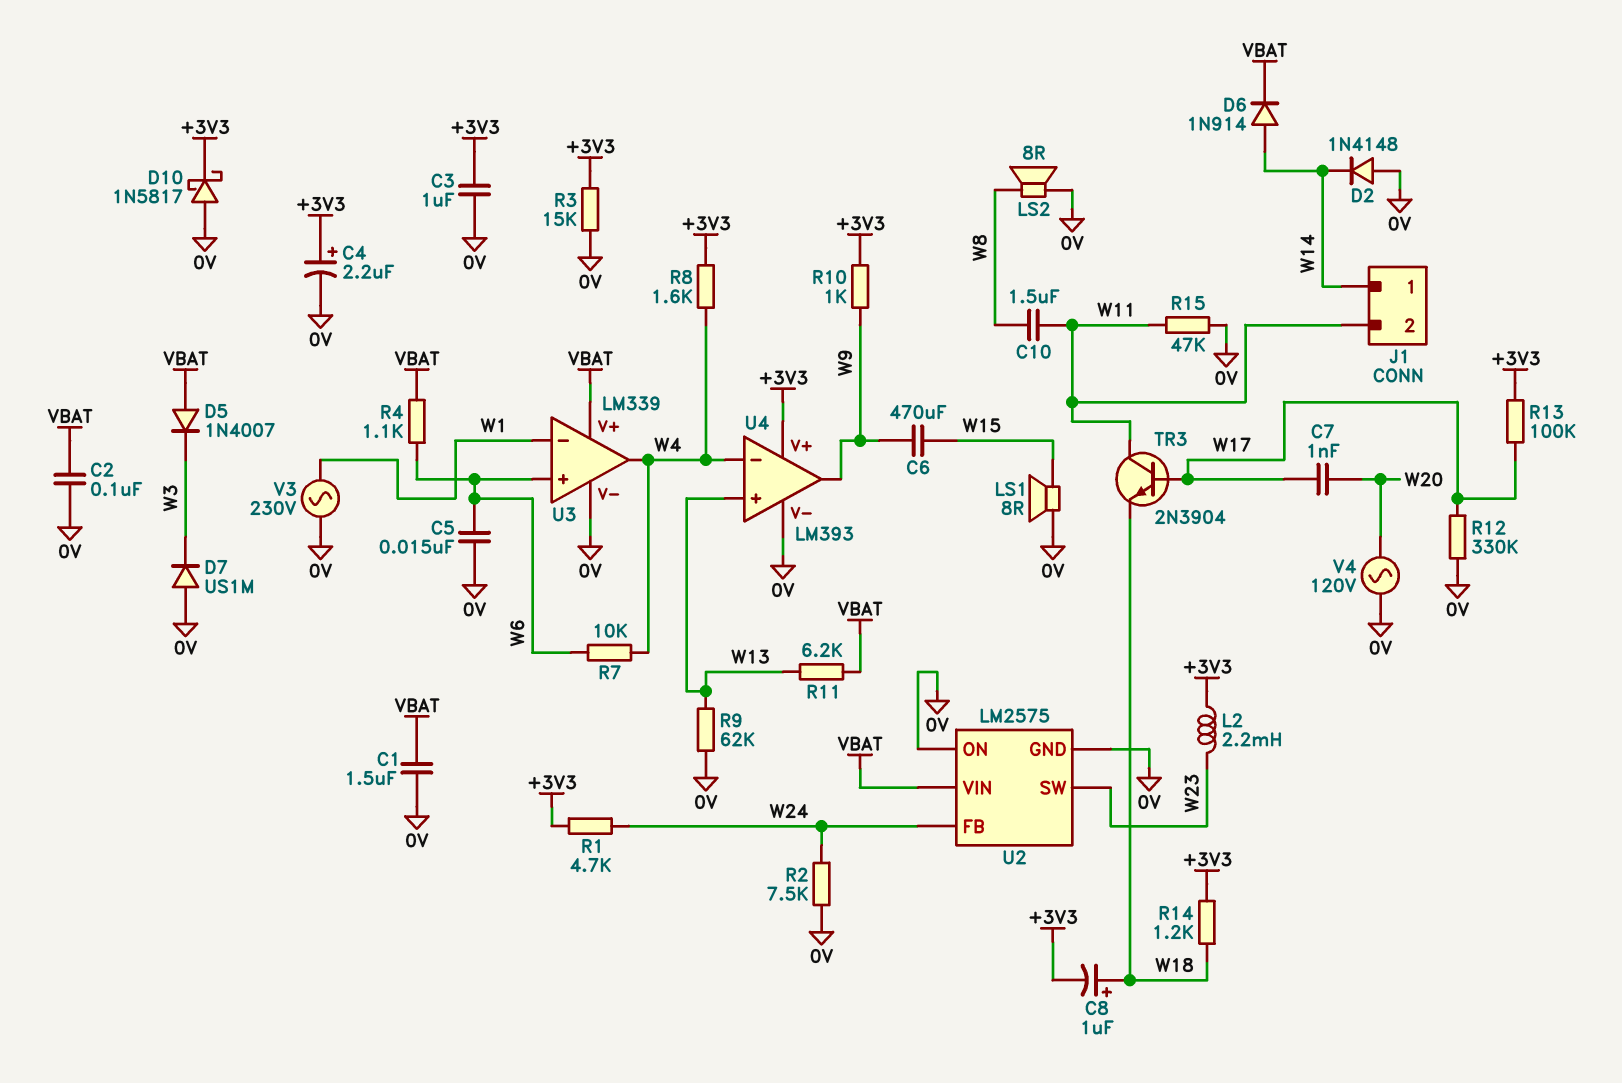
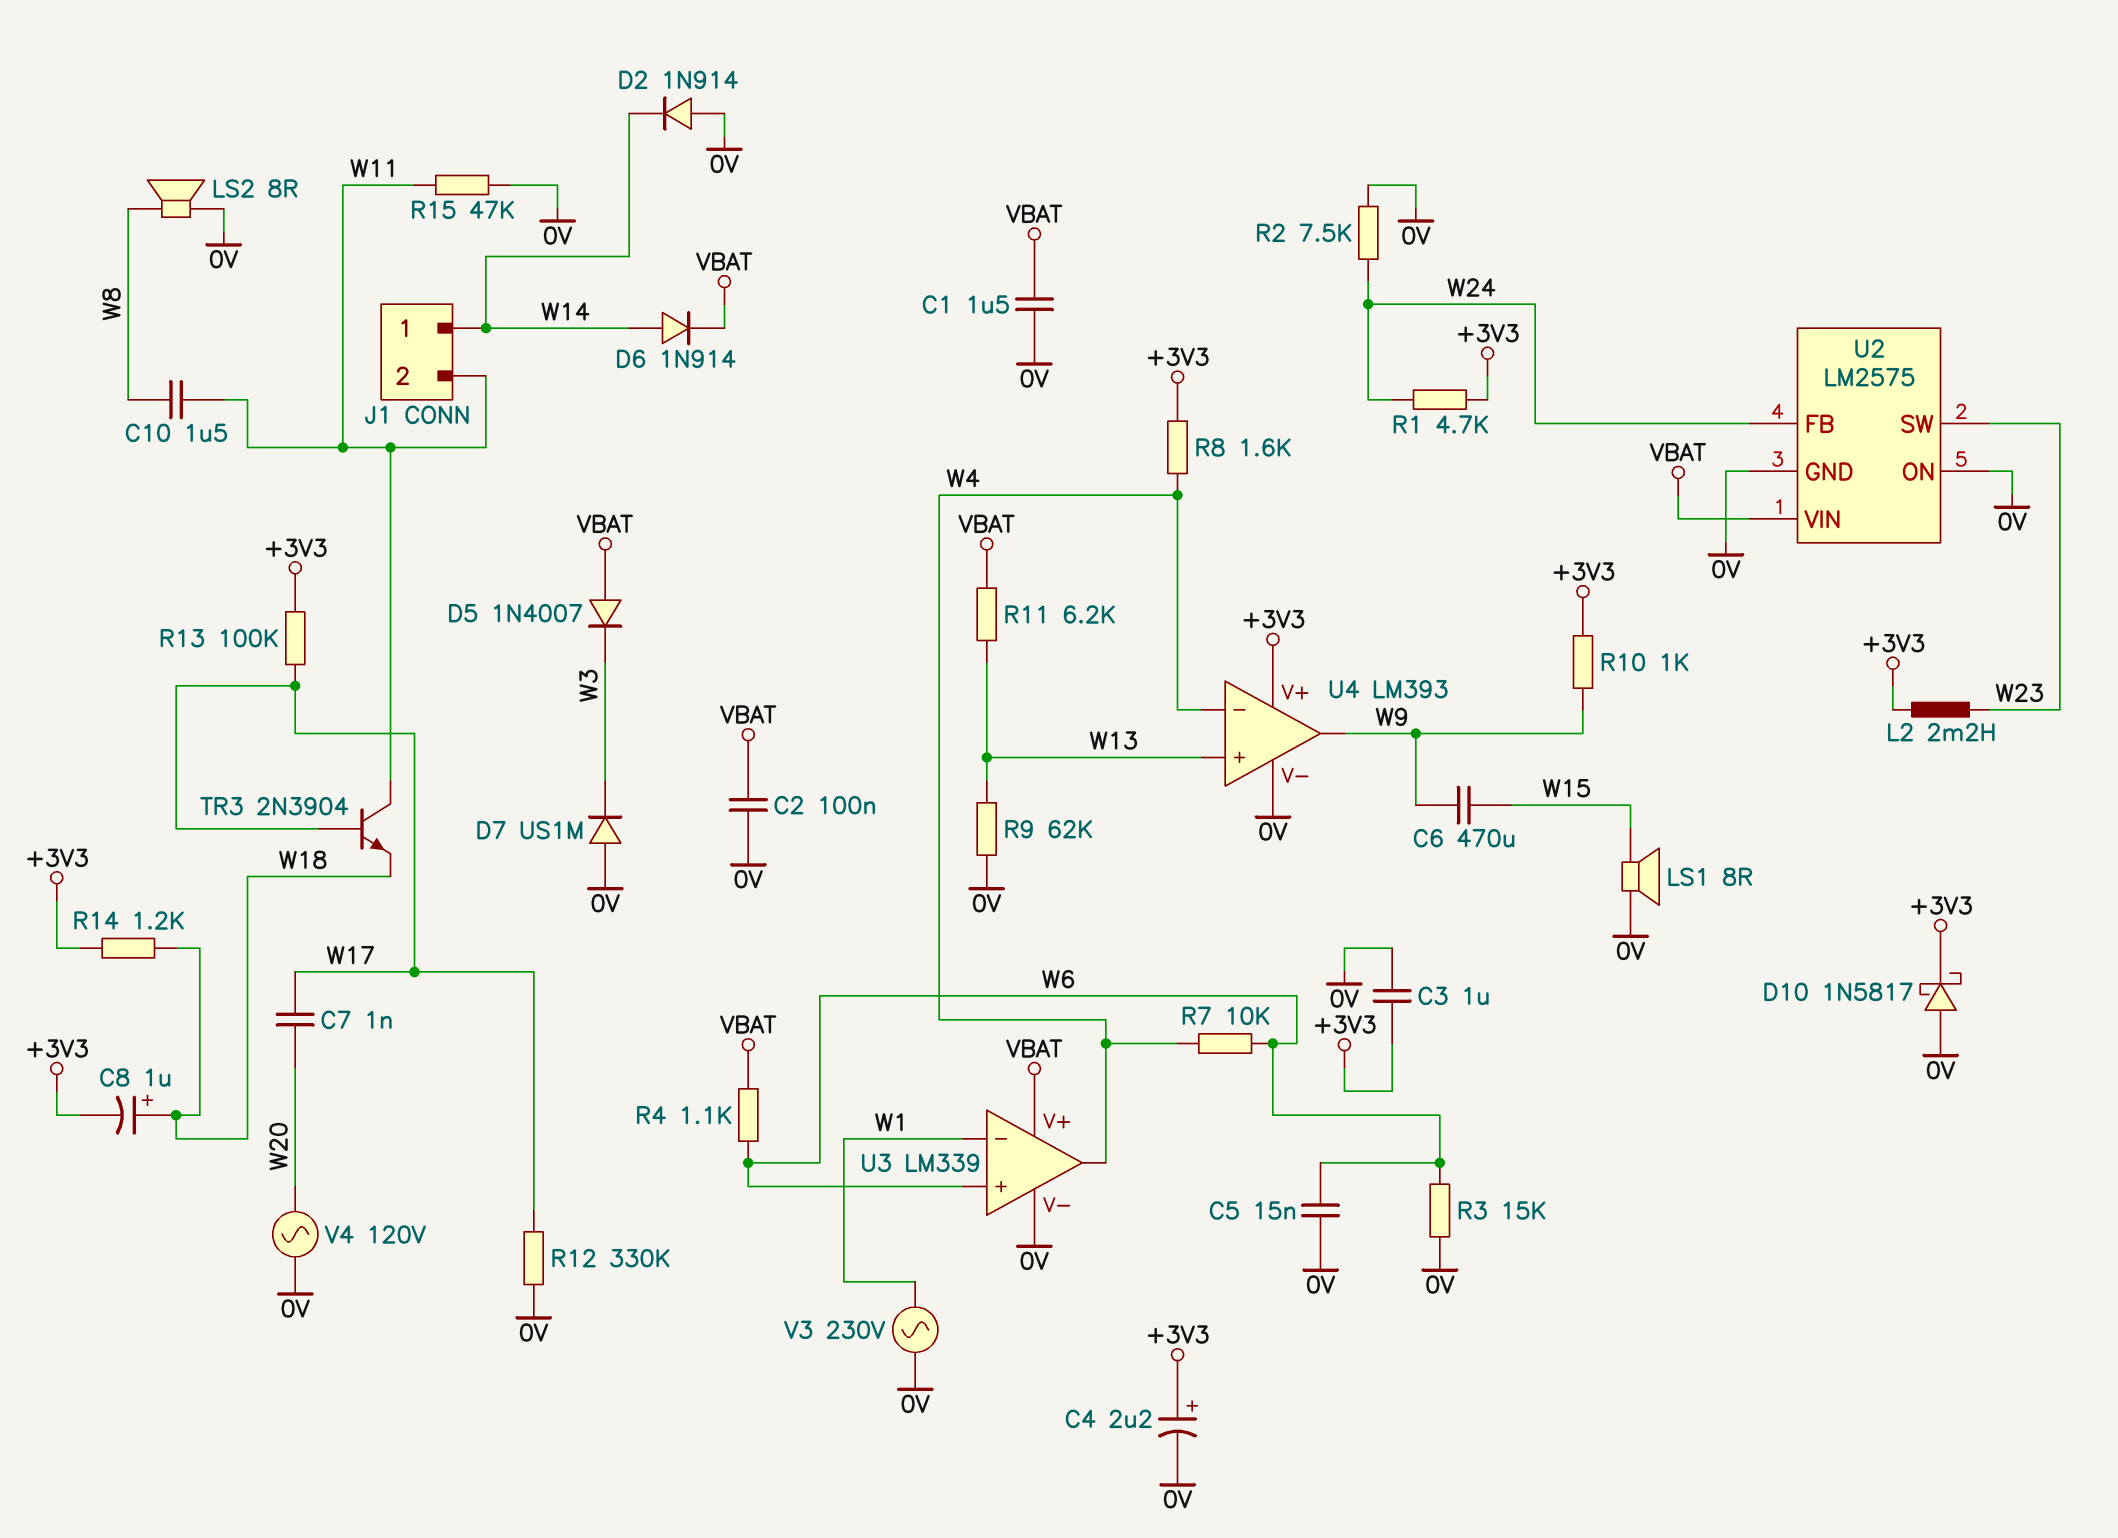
D2: diode 1N4148 (A 0V, K W14) -> diode 1N914 (A 0V, K W14)
R3: 15k (+3V3, 0V) -> 15k (0V, W6)

